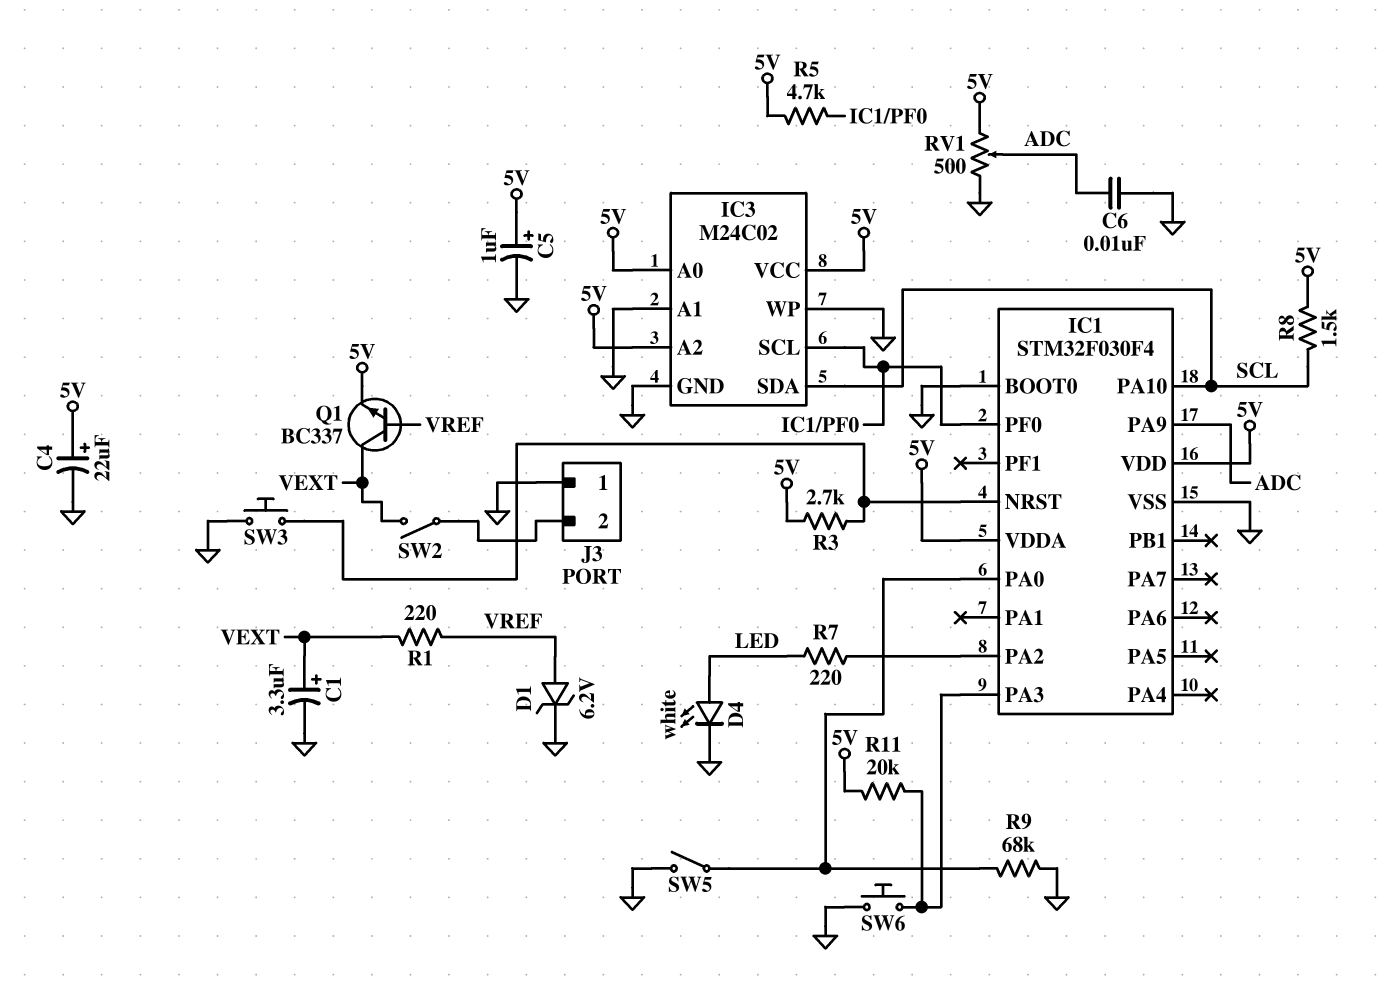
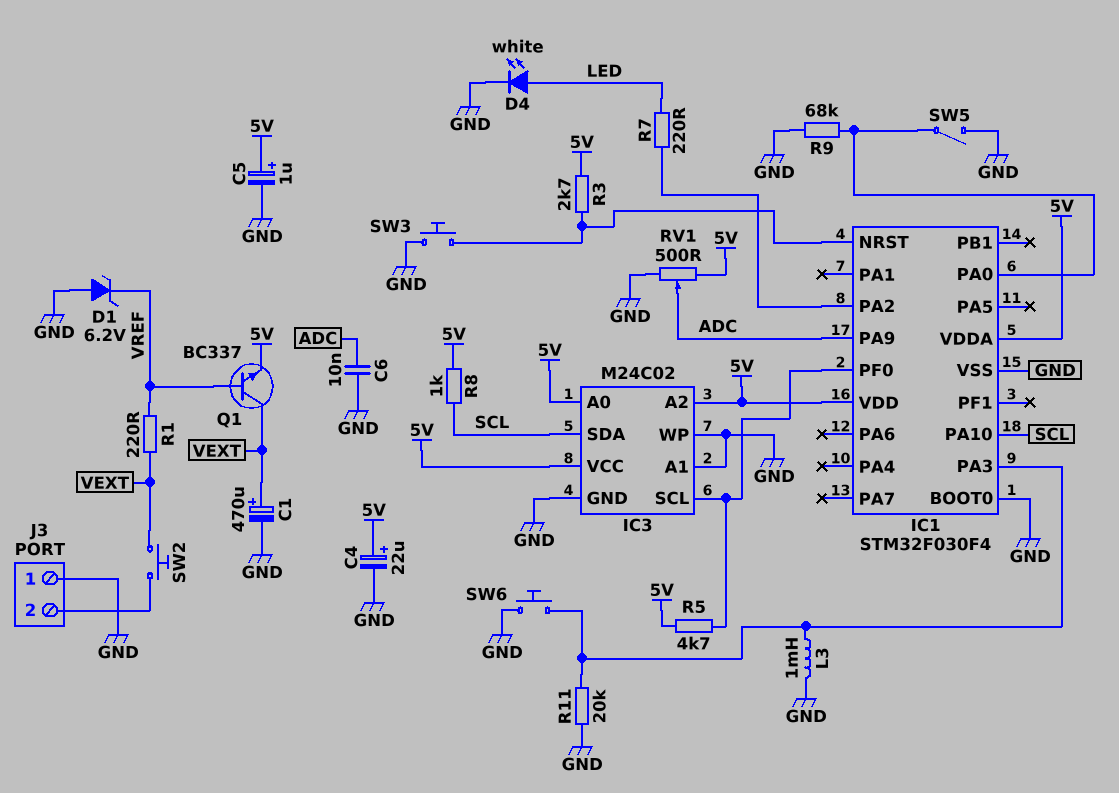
C1: 3.3uF (plus VEXT, minus GND) -> 470uF (plus VEXT, minus GND)
D1: zener 6.2V (A VREF, K GND) -> zener 6.2V (A GND, K VREF)
L3: none -> 1mH (GND, IC1/PA3)
R8: 1.5k (5V, SCL) -> 1k (5V, SCL)
R11: 20k (5V, IC1/PA3) -> 20k (GND, IC1/PA3)
SW2: switch (J3/2, VEXT) -> button (J3/2, VEXT)

